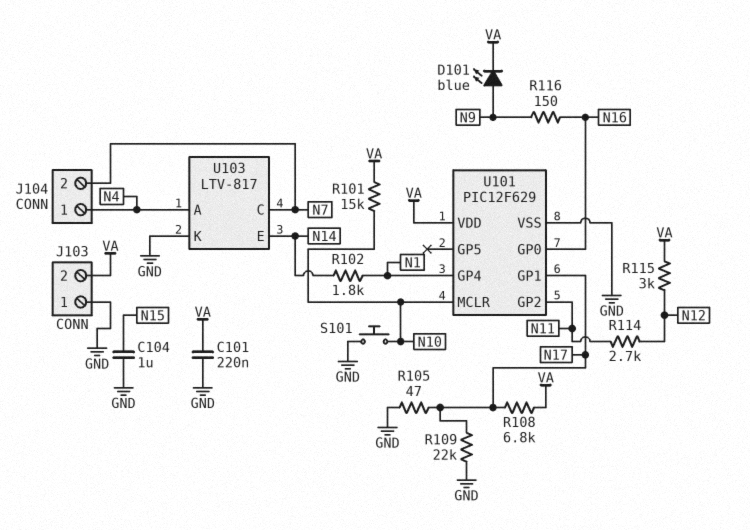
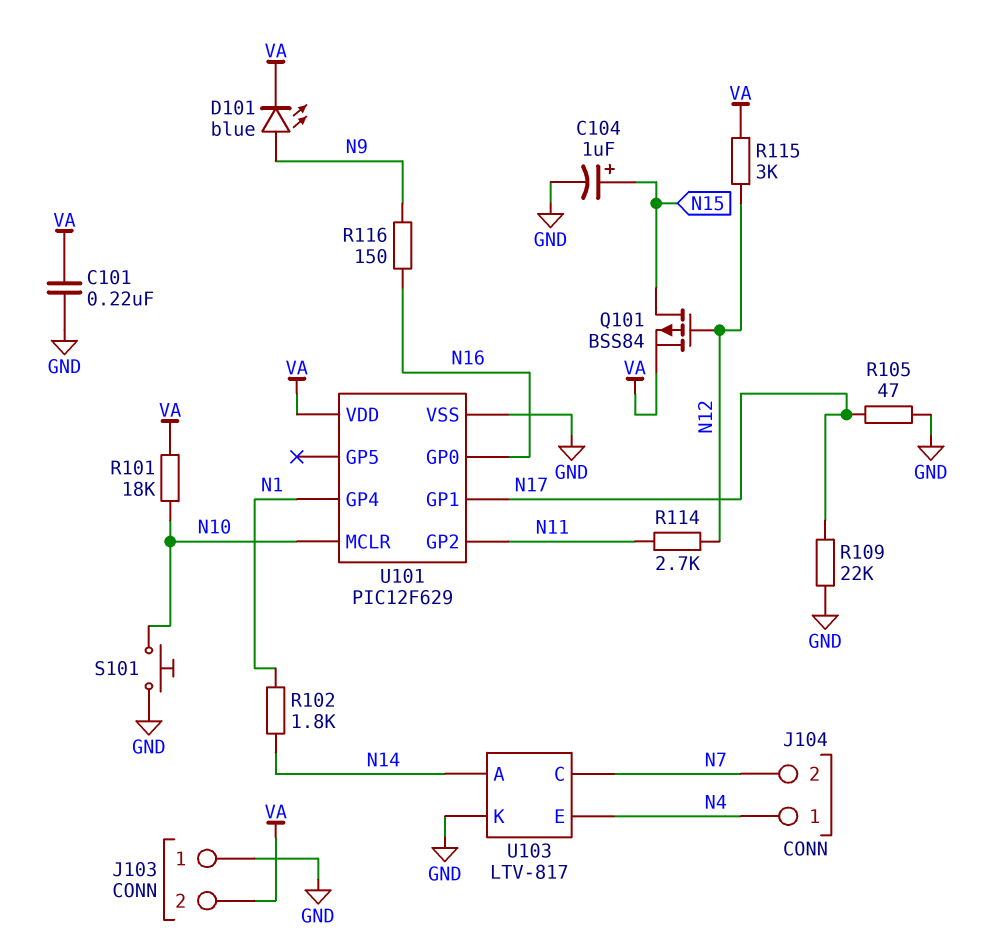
C104: 1uF (GND, N15) -> 1uF (plus N15, minus GND)
Q101: none -> PMOS BSS84 (G N12, D N15, S VA)
R101: 15k (N10, VA) -> 18k (N10, VA)
R108: 6.8k (N17, VA) -> none
U103 pin A: N4 -> N14
U103 pin E: N14 -> N4

